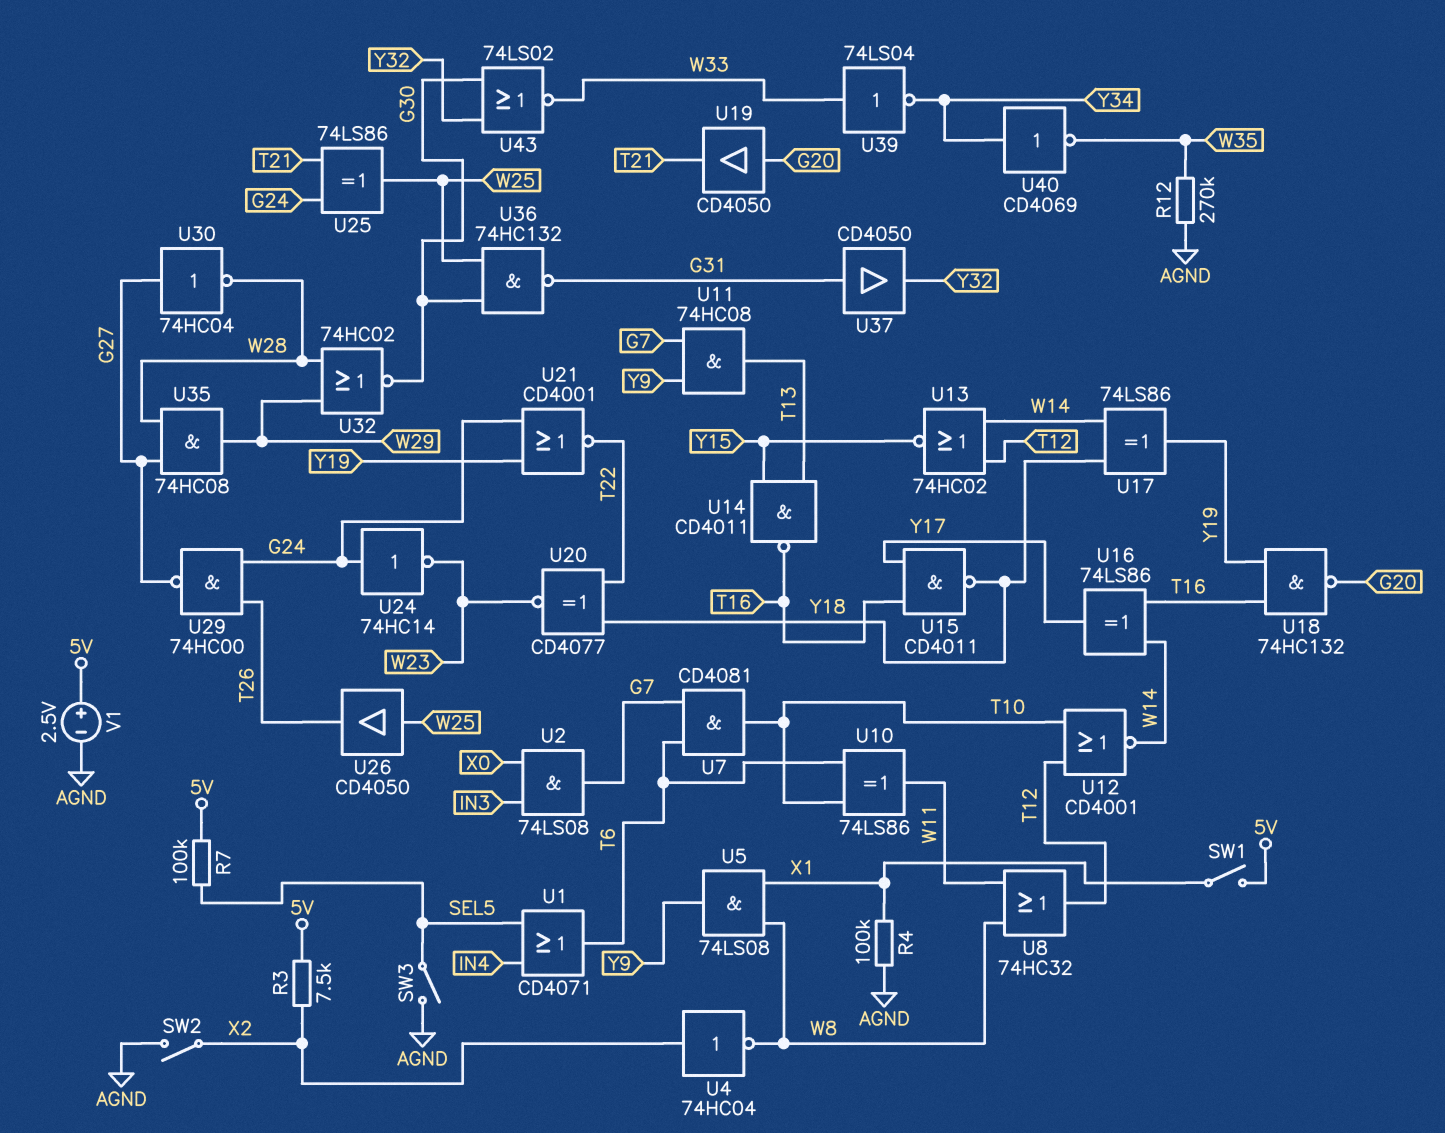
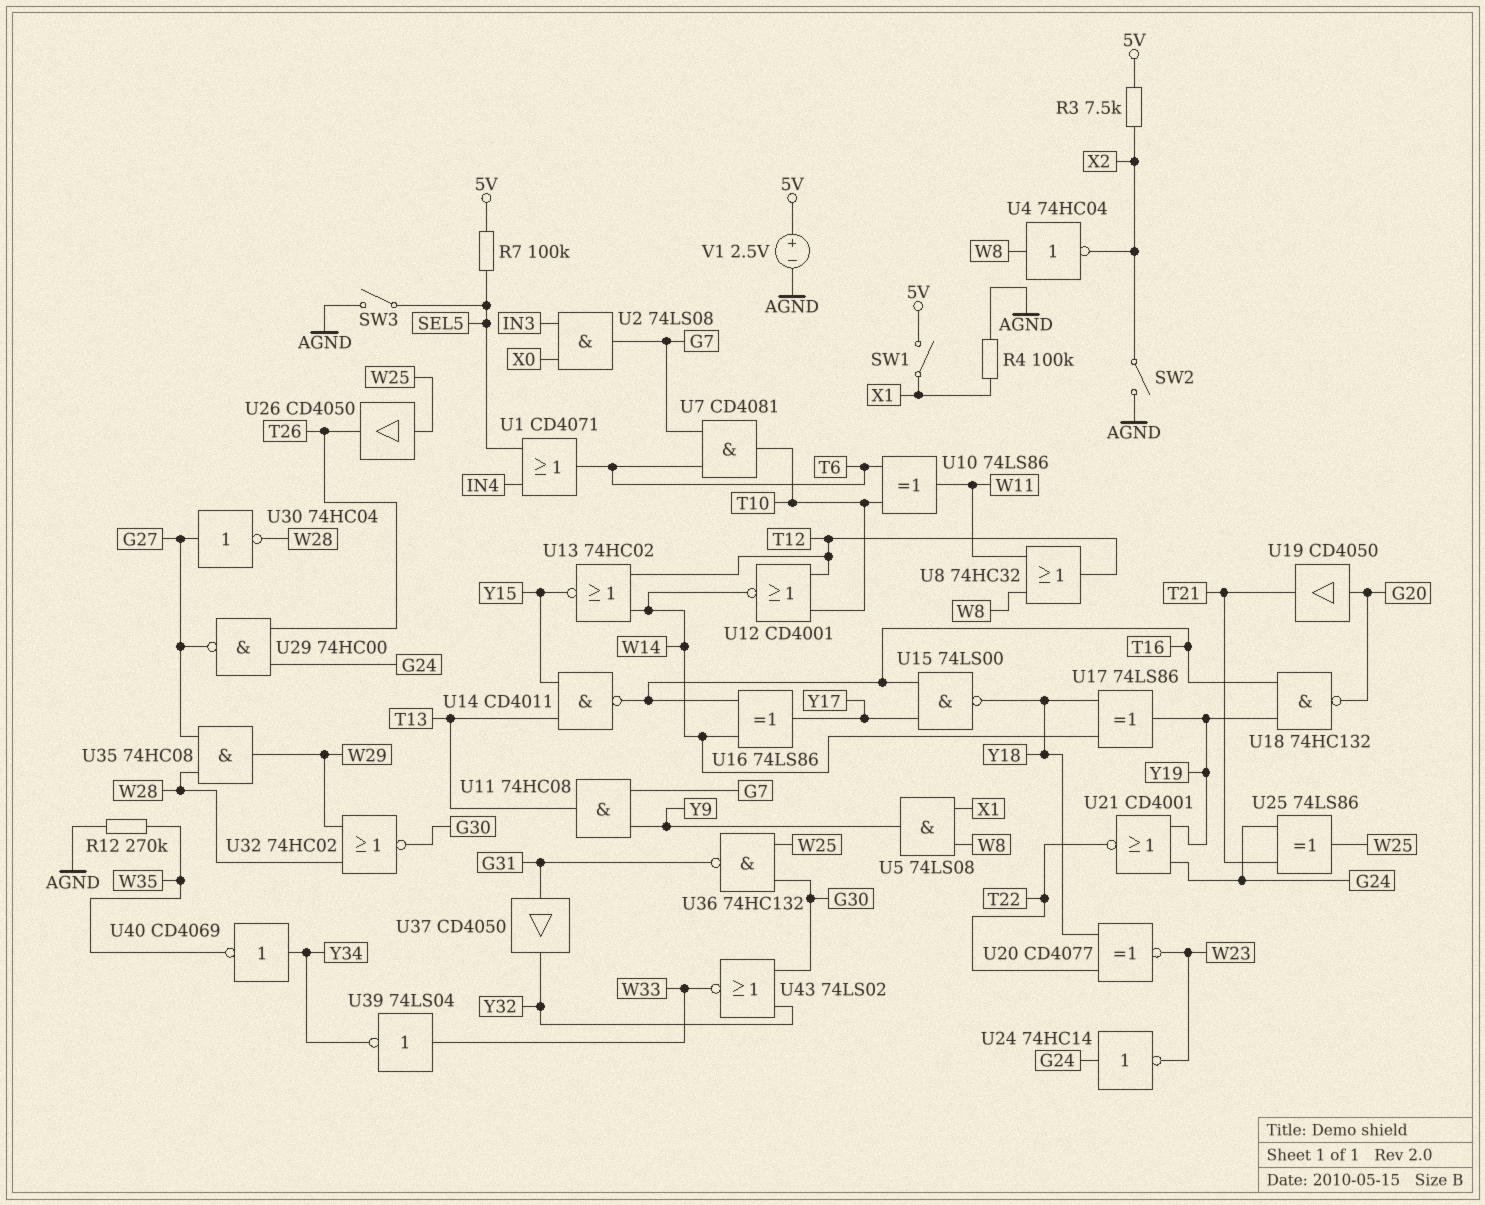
U4: NOT 74HC04 (in X2, out W8) -> NOT 74HC04 (in W8, out X2)
U15: NAND CD4011 (in T16, in Y17, out Y18) -> NAND 74LS00 (in T16, in Y17, out Y18)

